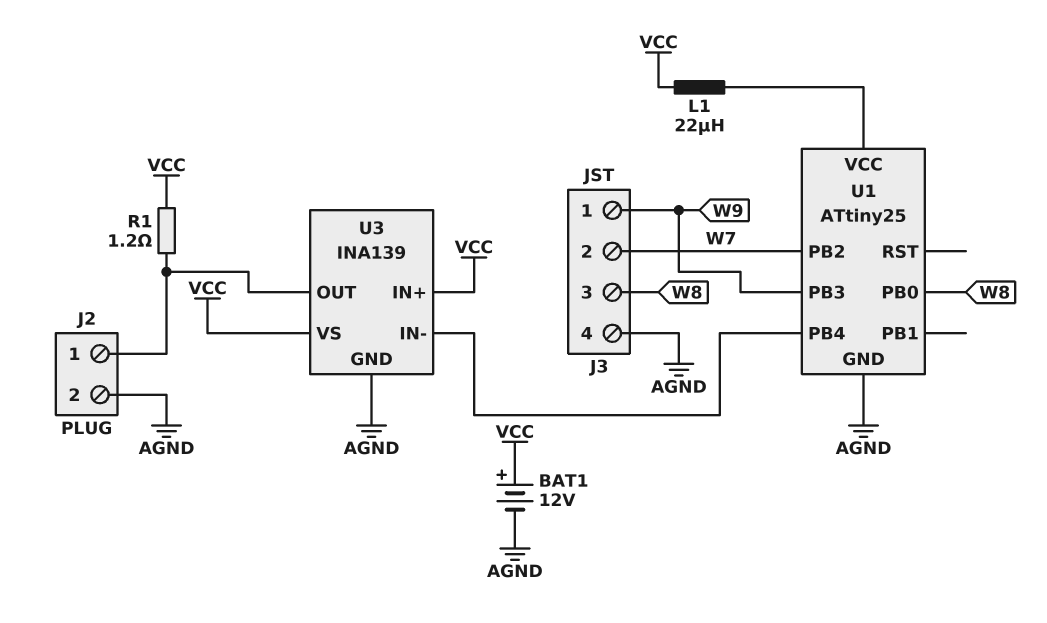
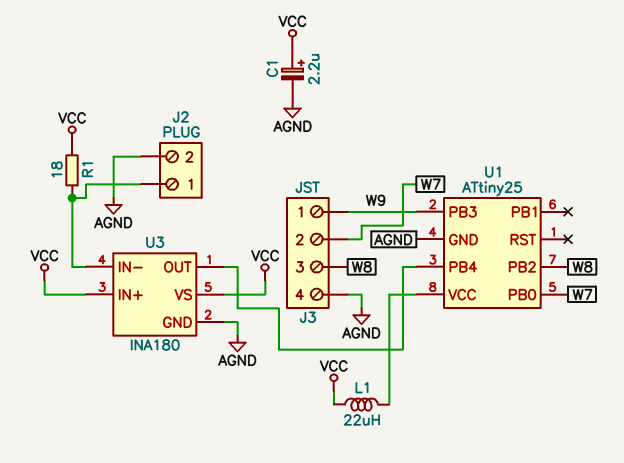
BAT1: 12V (plus VCC, minus AGND) -> none
C1: none -> 2.2uF (plus VCC, minus AGND)
R1: 1.2 (J2/1, VCC) -> 18 (J2/1, VCC)
U1 pin PB0: W8 -> W7
U1 pin PB2: W7 -> W8
U3: INA139 -> INA180
U3 pin IN-: U1/PB4 -> J2/1
U3 pin OUT: J2/1 -> U1/PB4

